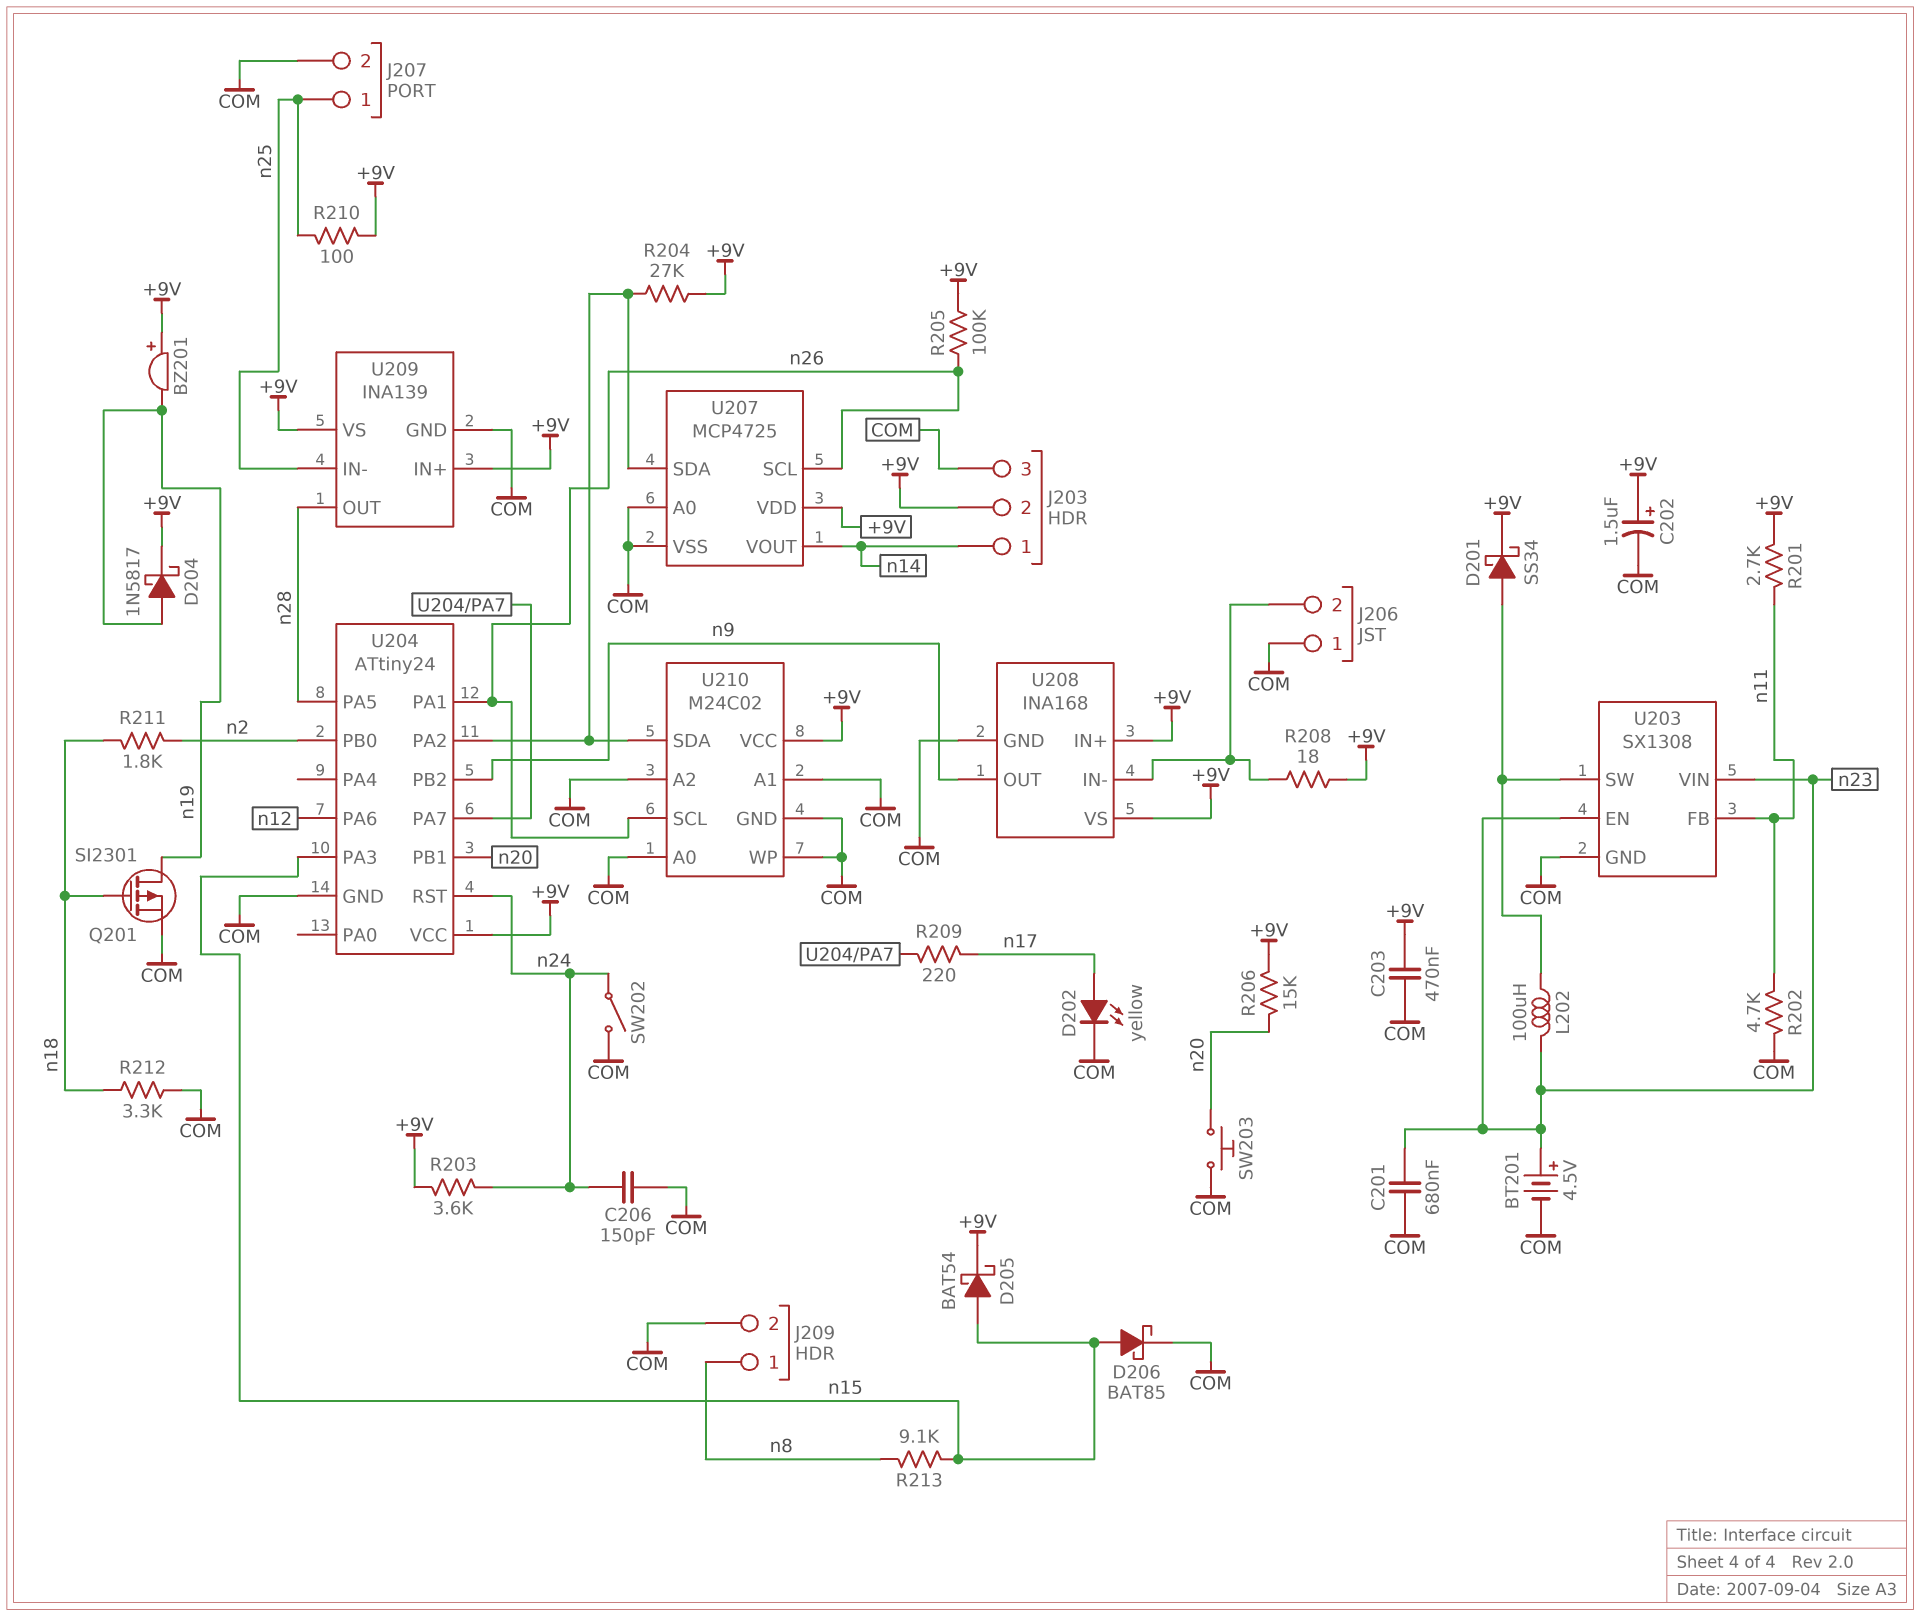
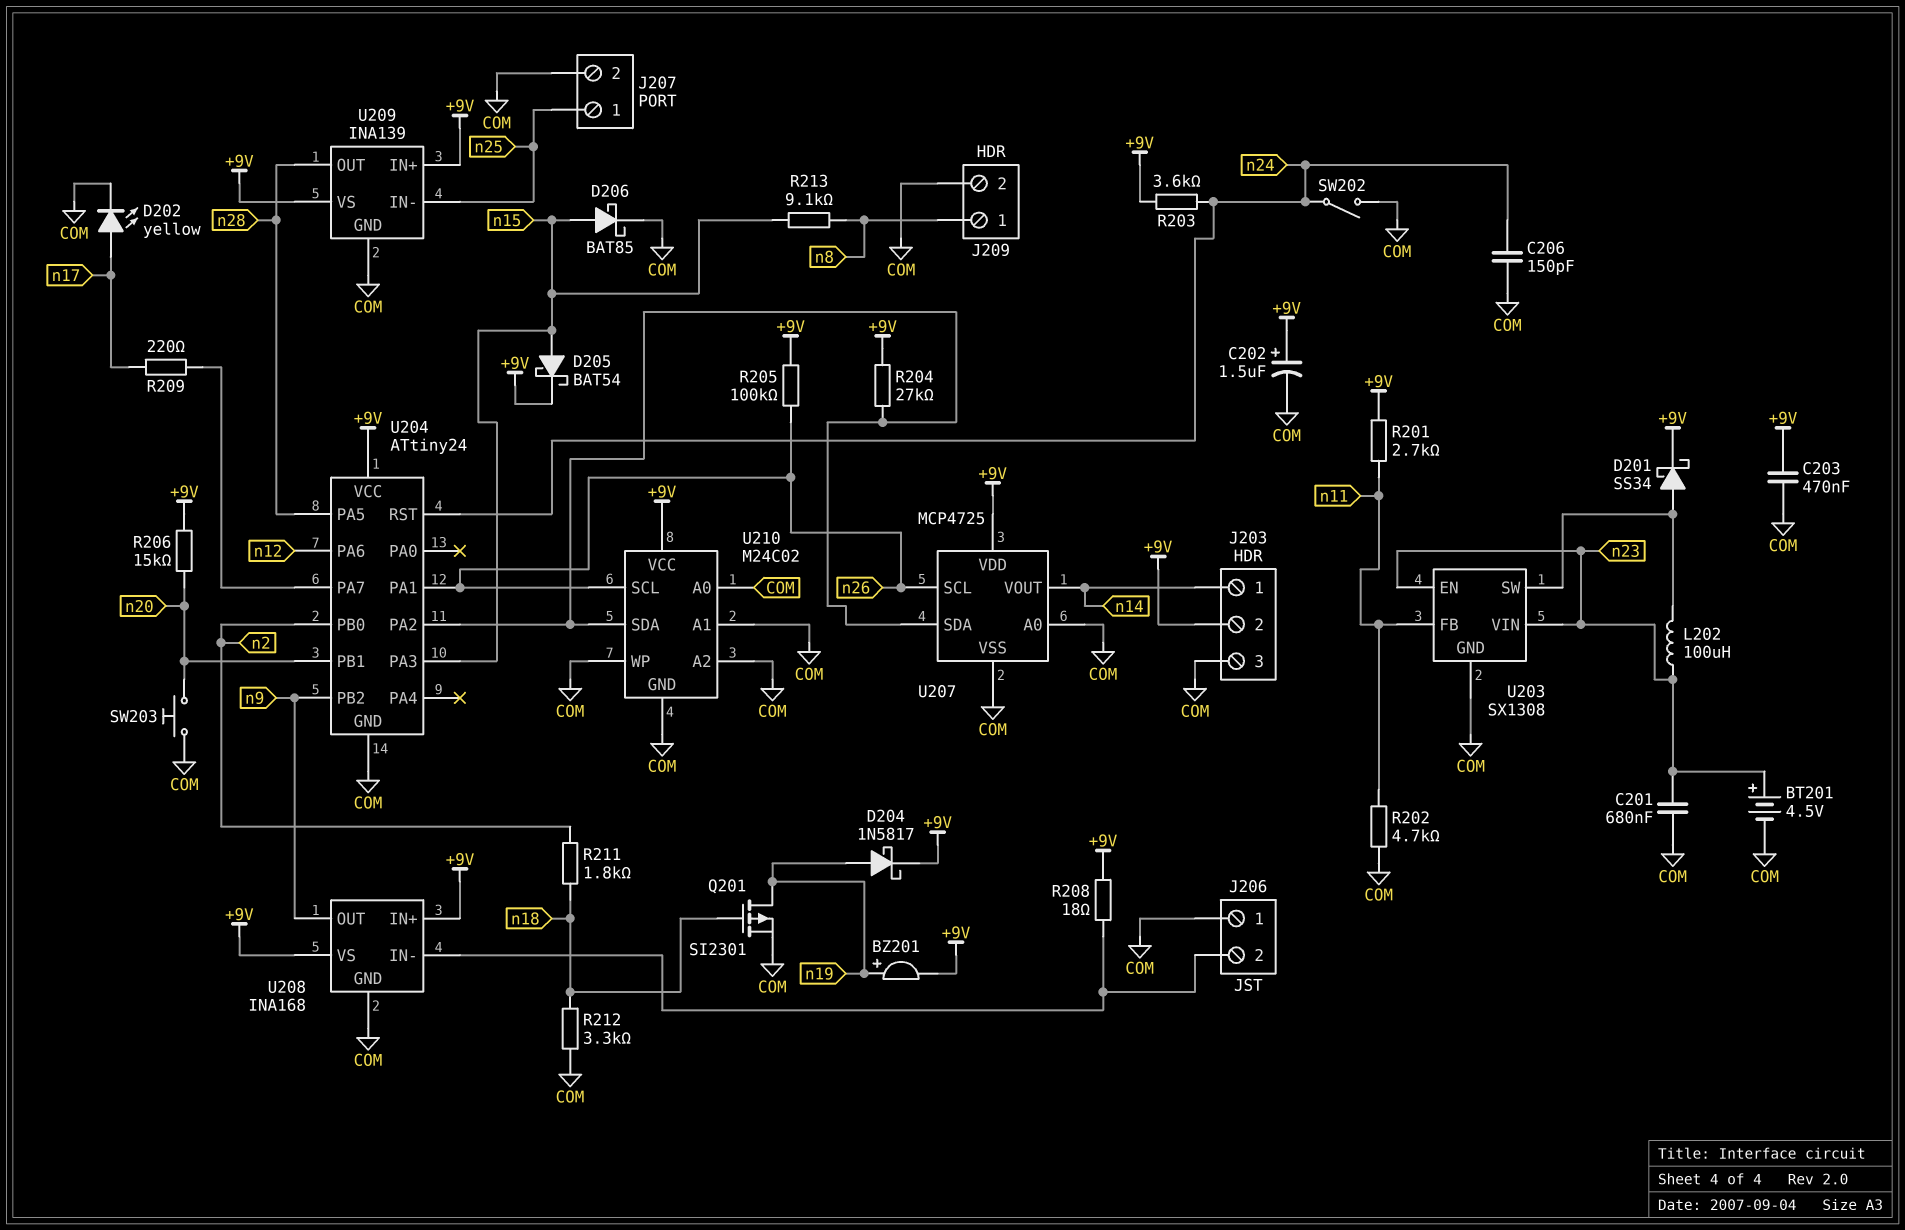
BZ201: buzzer (plus +9V, minus n19) -> buzzer (plus n19, minus +9V)
R210: 100 (+9V, n25) -> none

